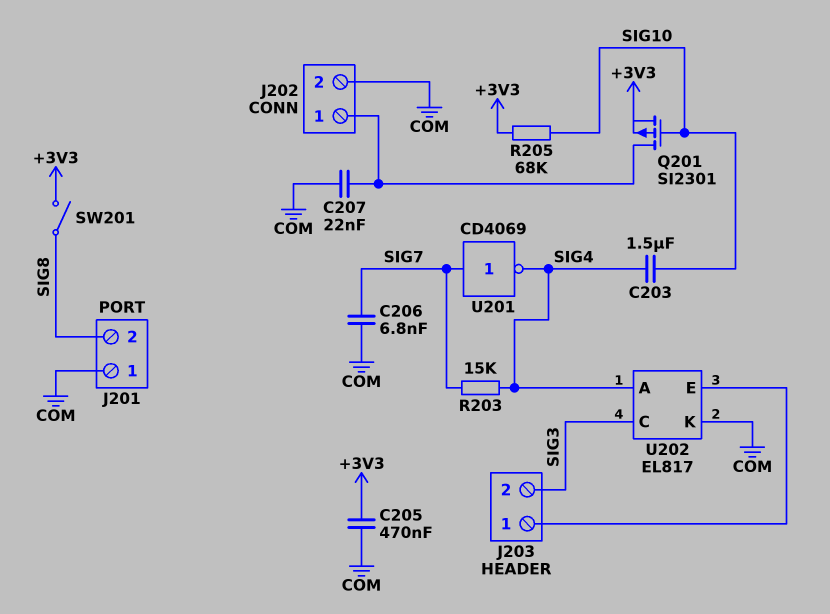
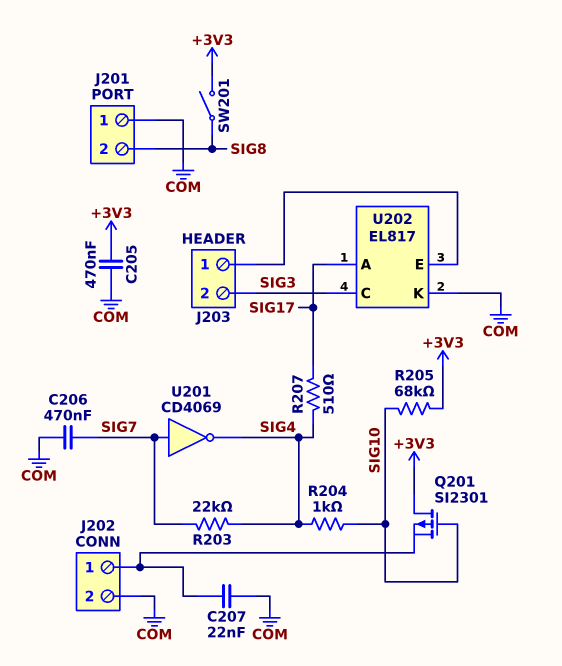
C203: 1.5uF (SIG4, SIG10) -> none
C206: 6.8nF (COM, SIG7) -> 470nF (COM, SIG7)
Q201: PMOS SI2301 (G SIG10, D J202/1, S +3V3) -> PMOS SI2301 (G SIG10, D +3V3, S J202/1)
R203: 15k (SIG4, SIG7) -> 22k (SIG4, SIG7)
R204: none -> 1k (SIG4, SIG10)
R207: none -> 510 (SIG4, SIG17)
U202 pin A: SIG4 -> SIG17

